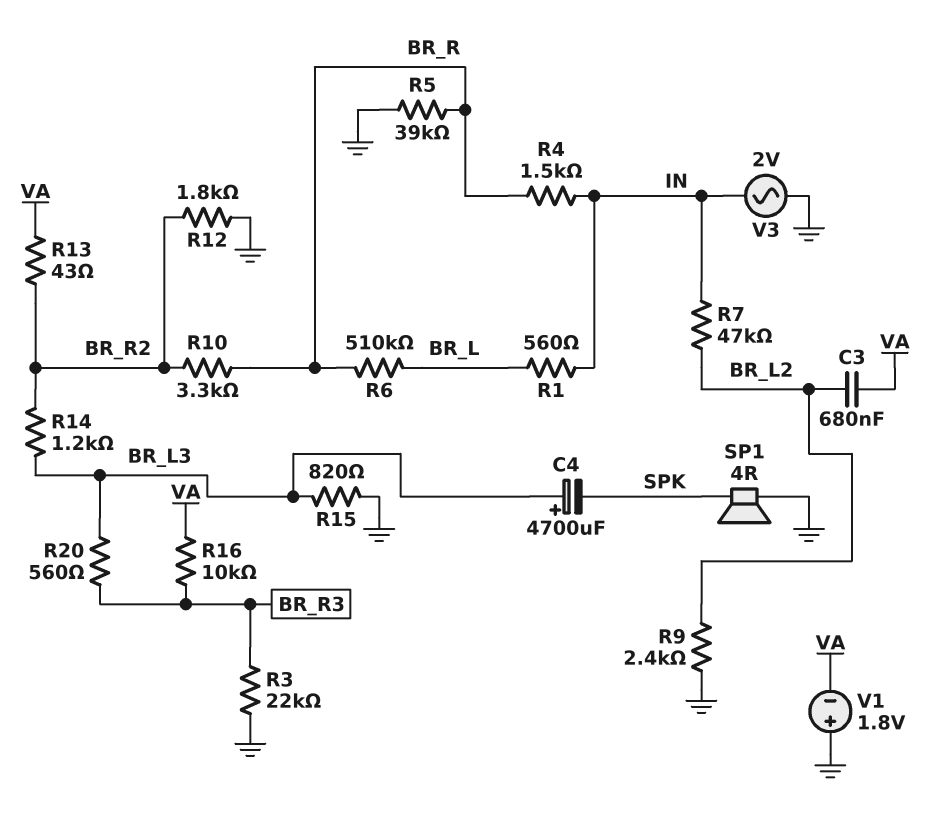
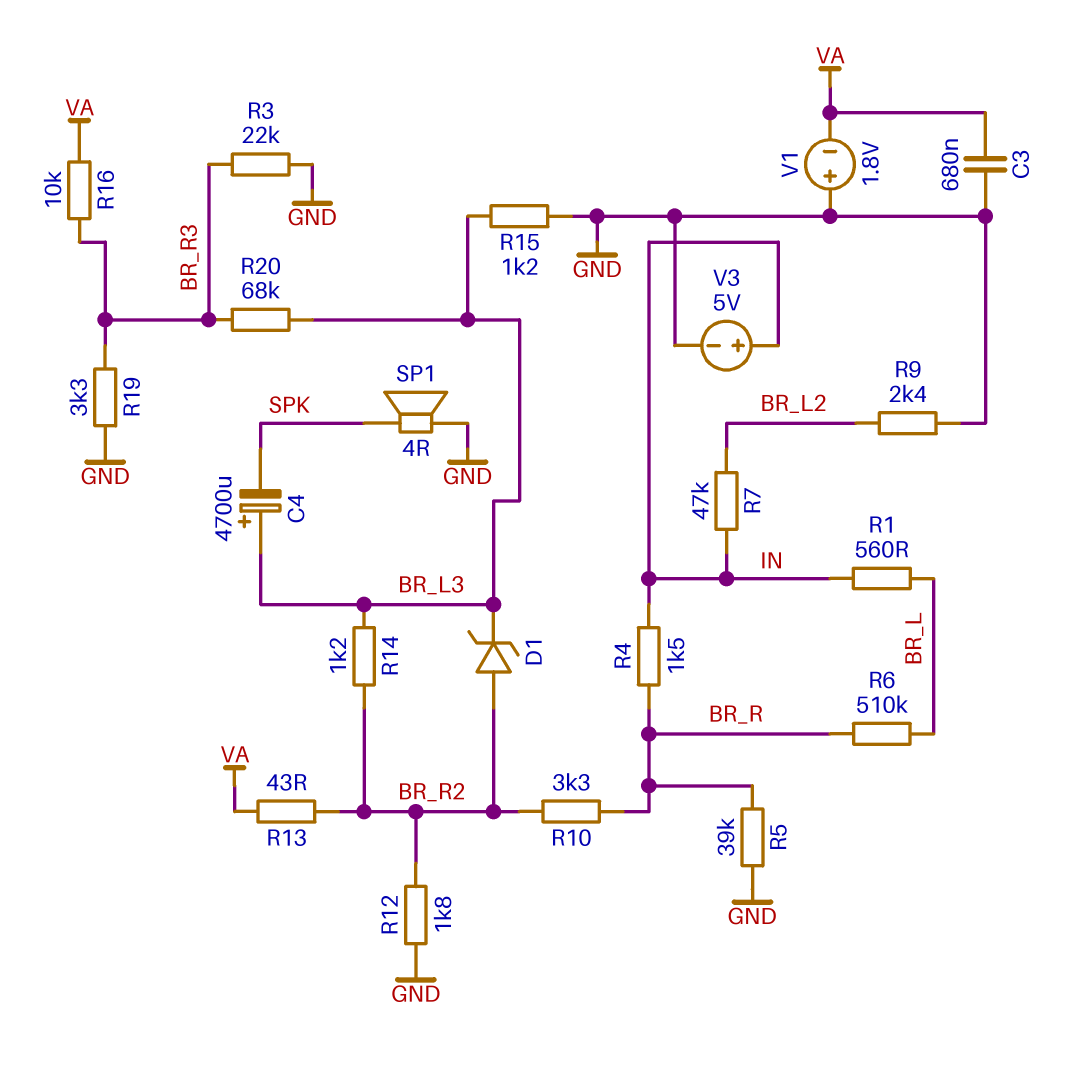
C3: 680nF (BR_L2, VA) -> 680nF (GND, VA)
D1: none -> zener (A BR_R2, K BR_L3)
R15: 820 (BR_L3, GND) -> 1.2k (BR_L3, GND)
R19: none -> 3.3k (BR_R3, GND)
R20: 560 (BR_L3, BR_R3) -> 68k (BR_L3, BR_R3)
V3: AC 2V (GND, IN) -> 5V (plus IN, minus GND)

